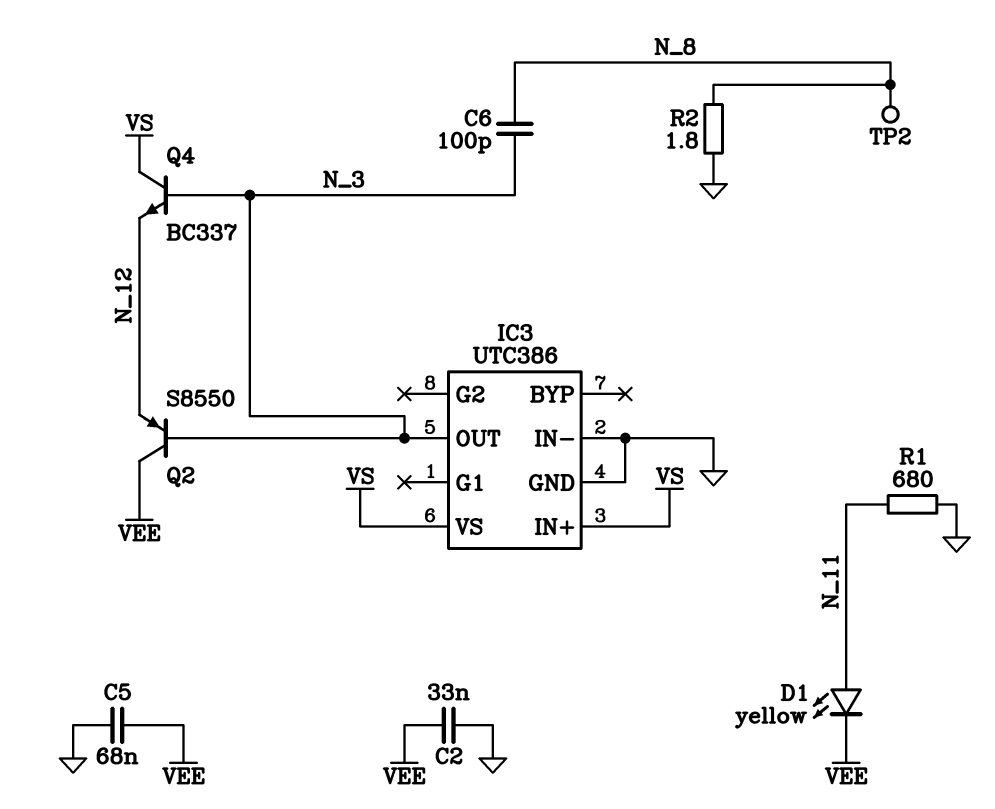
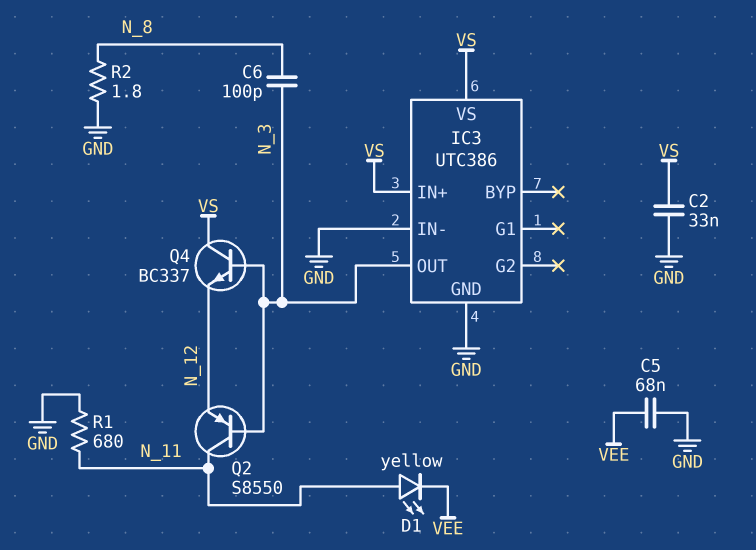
C2: 33nF (GND, VEE) -> 33nF (GND, VS)
Q2: PNP S8550 (B N_3, C VEE, E N_12) -> PNP S8550 (B N_3, C N_11, E N_12)
TP2: test point (N_8) -> none

